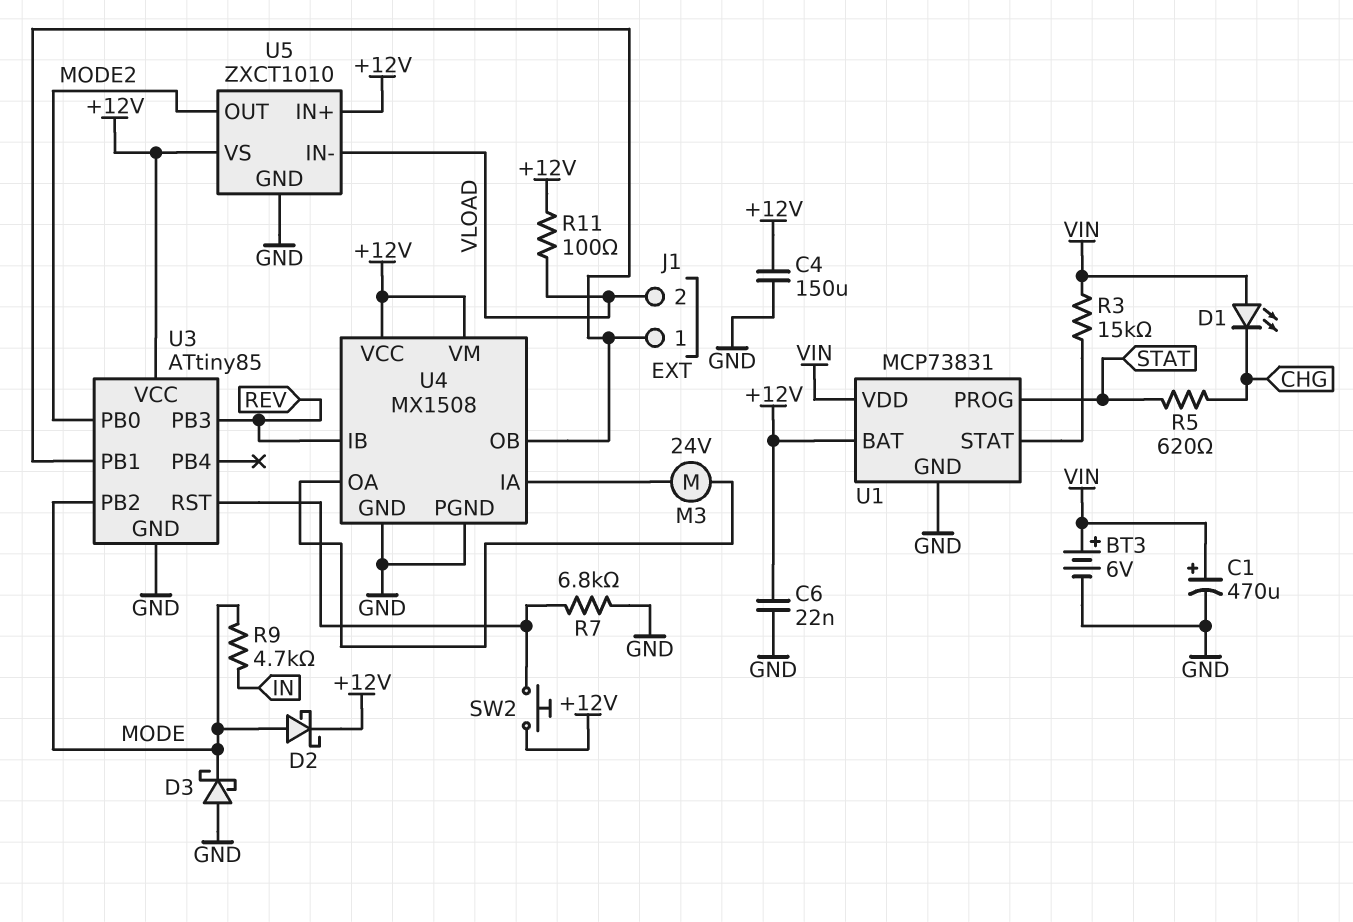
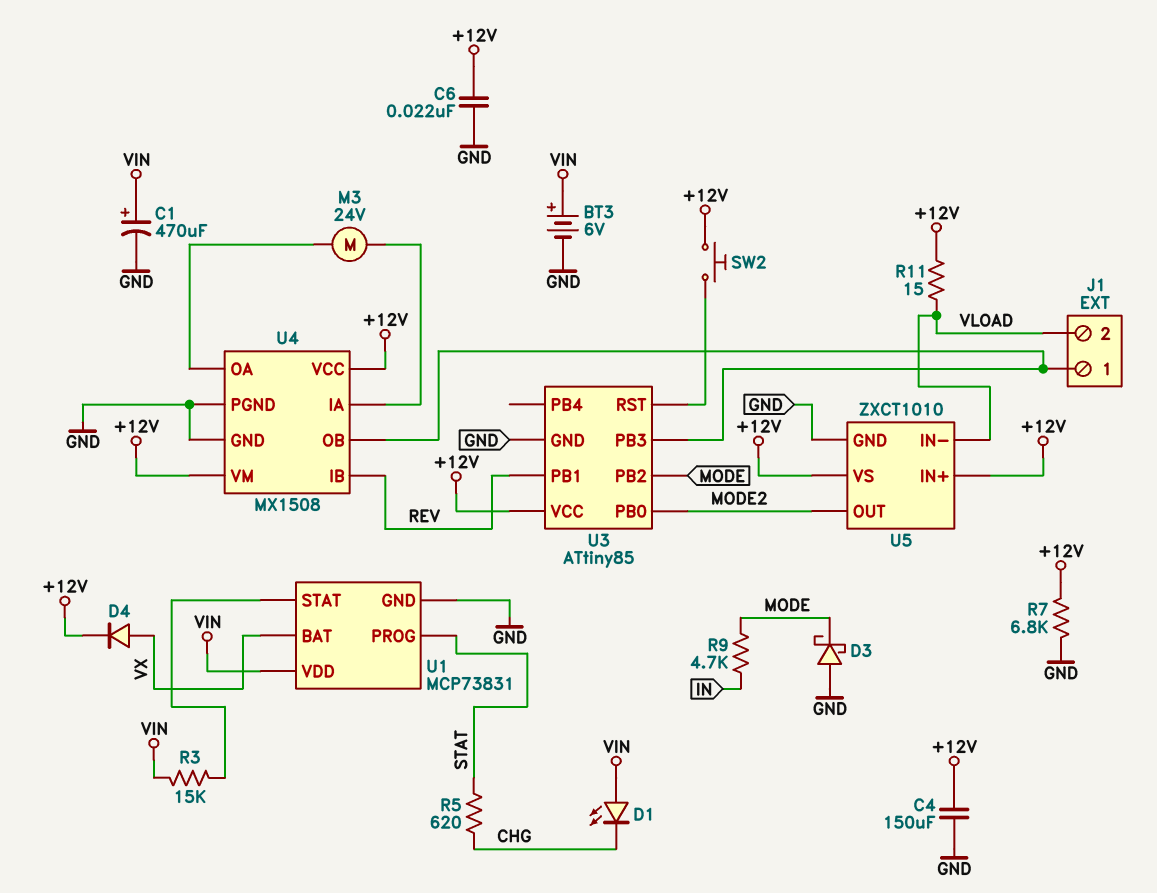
D2: schottky (A MODE, K +12V) -> none
D4: none -> diode (A VX, K +12V)
R7: 6.8k (GND, U3/RST) -> 6.8k (+12V, GND)
R11: 100 (+12V, VLOAD) -> 15 (+12V, VLOAD)
U1 pin BAT: +12V -> VX
U3 pin PB1: J1/1 -> REV
U3 pin PB3: REV -> J1/1

